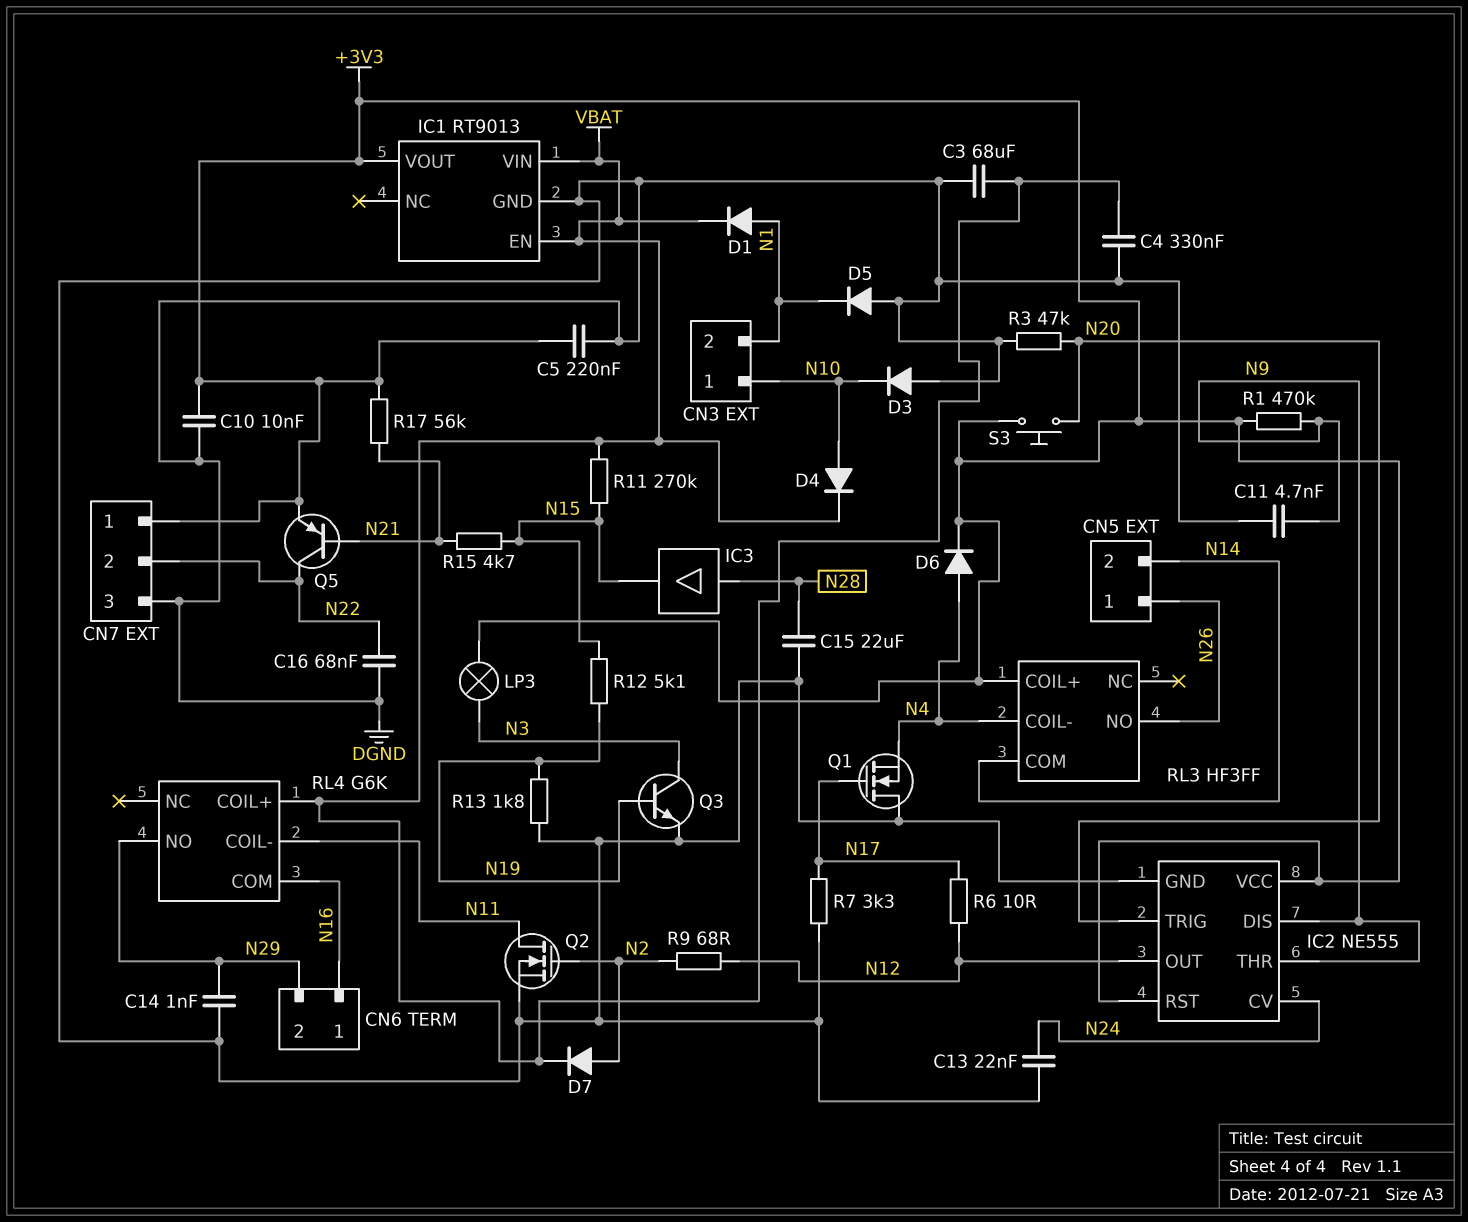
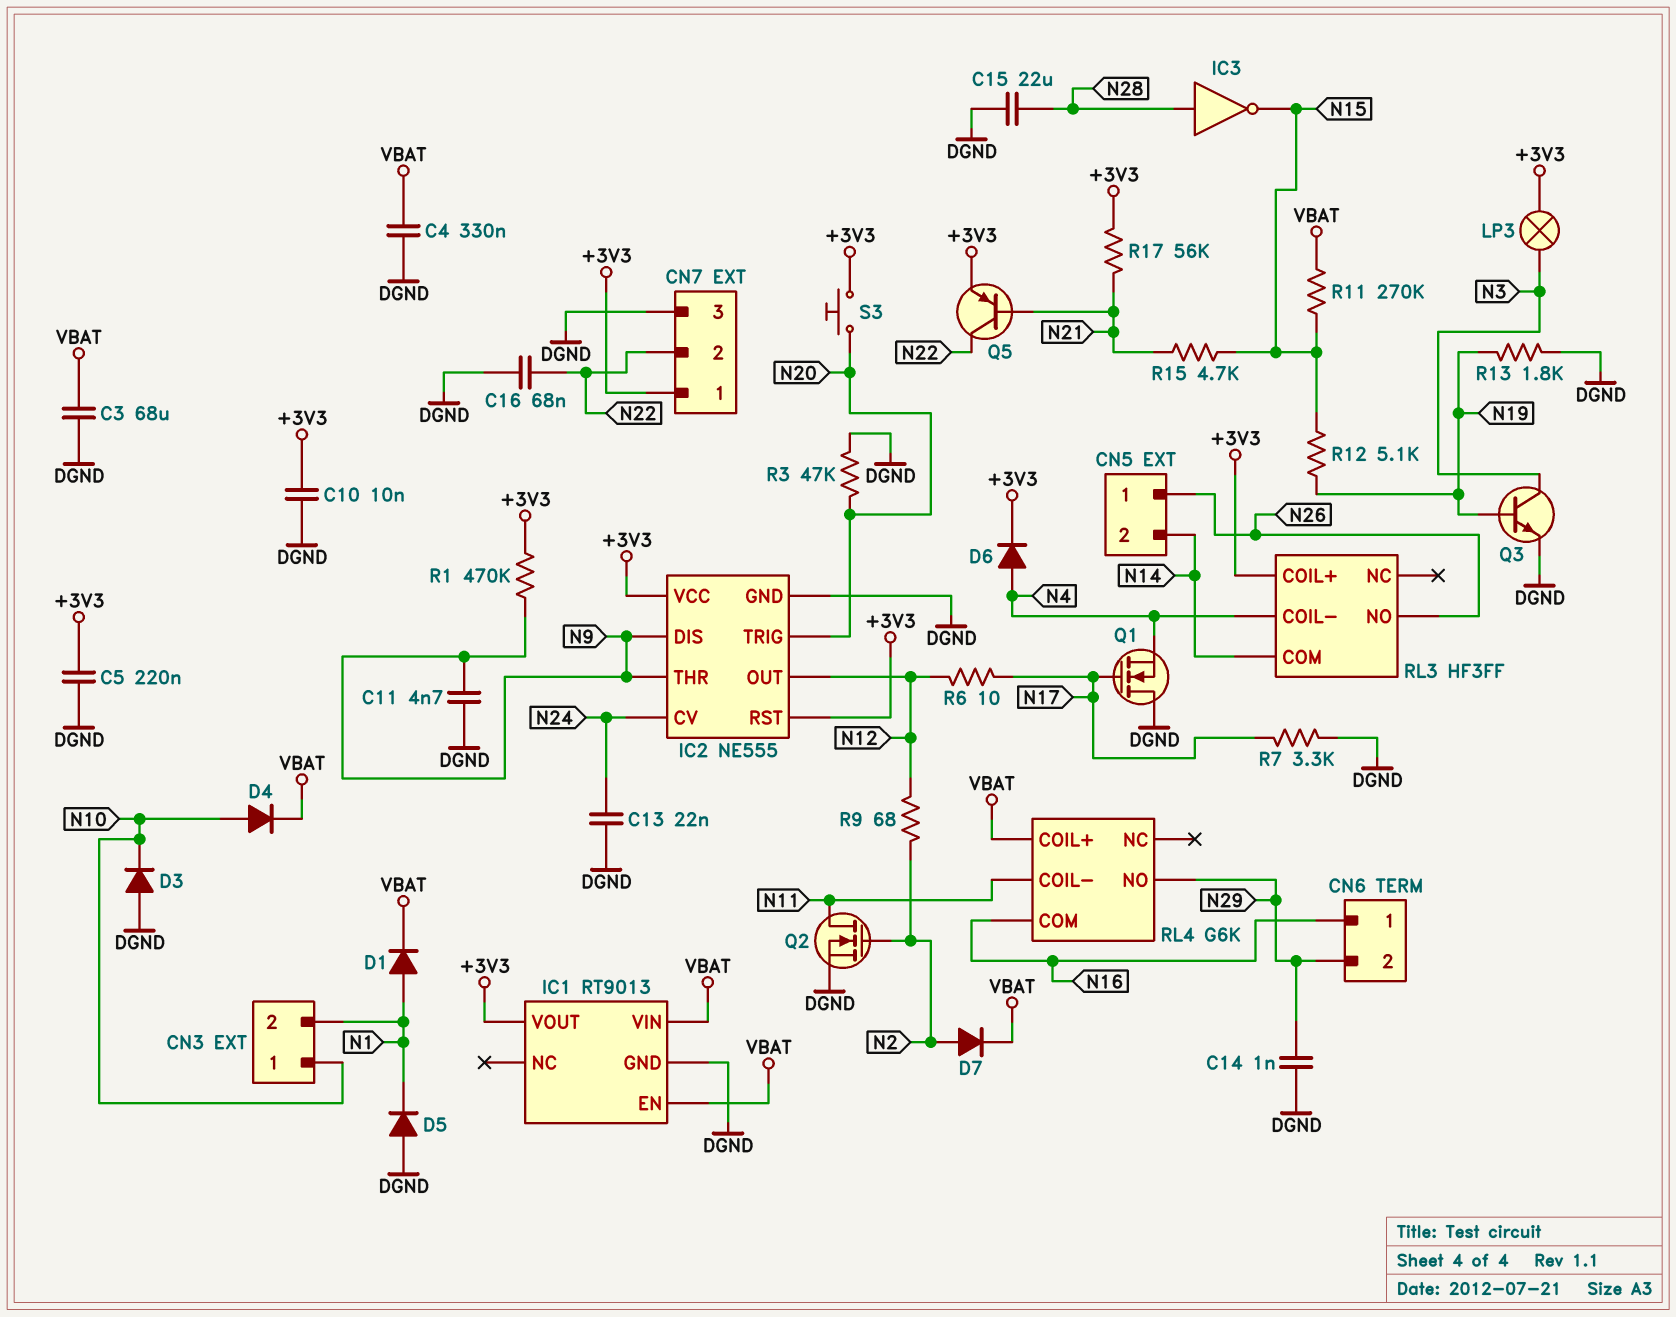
IC3: buffer (in N28, out N15) -> NOT (in N28, out N15)

